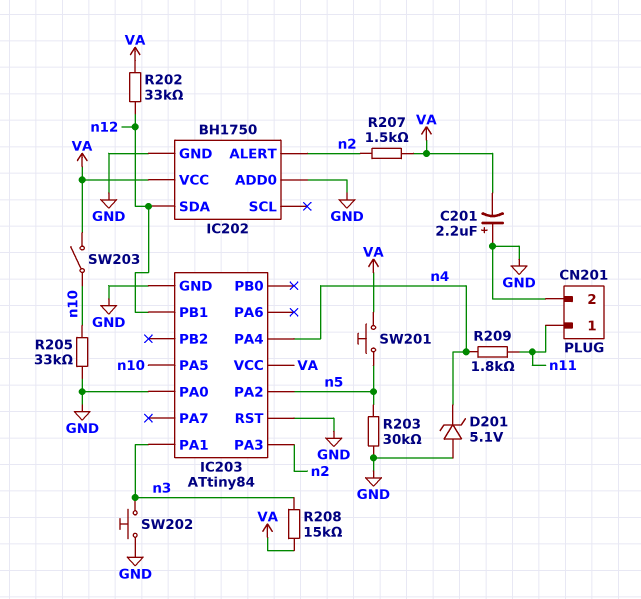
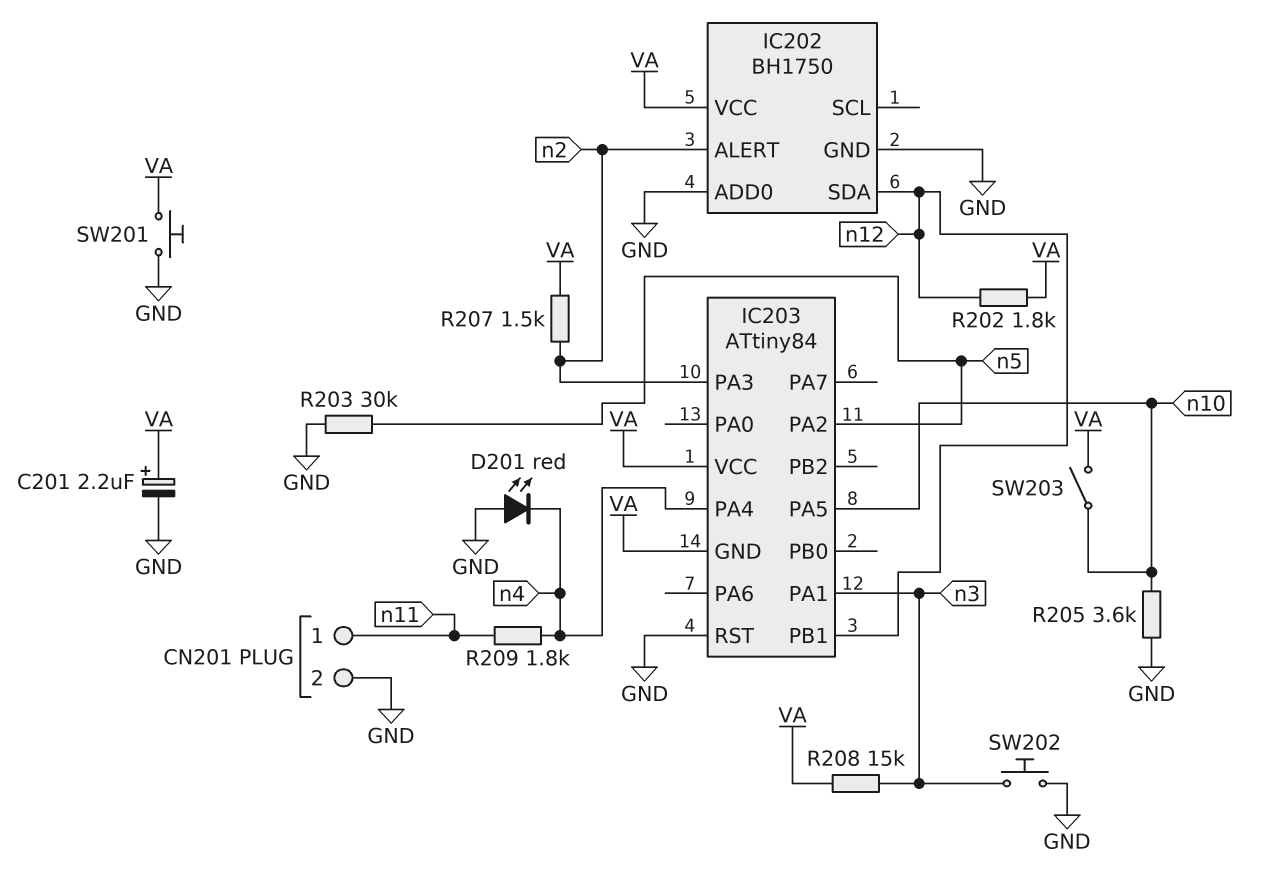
C201: 2.2uF (plus GND, minus VA) -> 2.2uF (plus VA, minus GND)
D201: zener 5.1V (A GND, K n4) -> LED red (A GND, K n4)
IC203 pin GND: GND -> VA
IC203 pin PA0: GND -> none
R202: 33k (VA, n12) -> 1.8k (VA, n12)
R205: 33k (GND, n10) -> 3.6k (GND, n10)
SW201: button (VA, n5) -> button (GND, VA)

